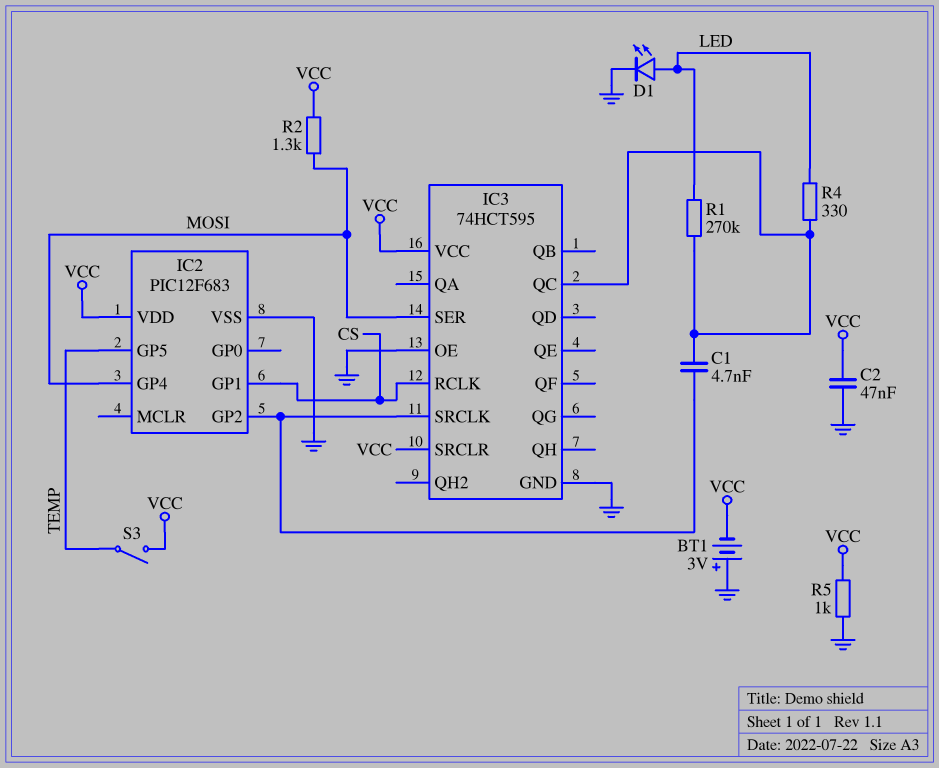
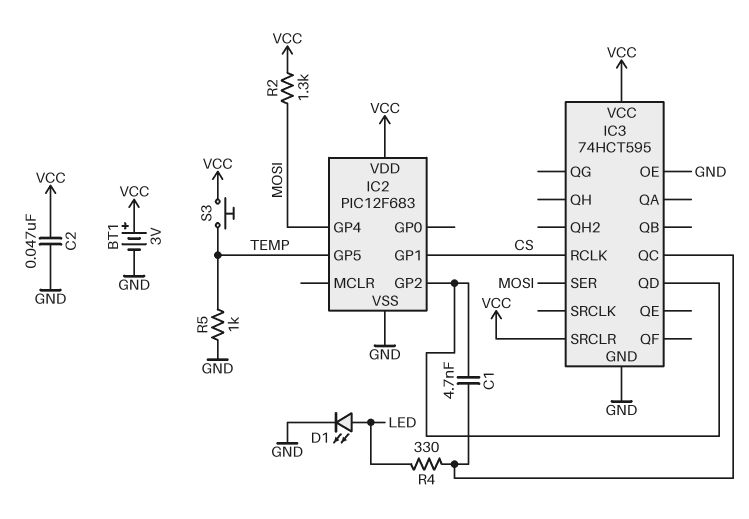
BT1: 3V (plus GND, minus VCC) -> 3V (plus VCC, minus GND)
IC3 pin QD: none -> IC2/GP2
IC3 pin SRCLK: IC2/GP2 -> none
R1: 270k (IC3/QC, LED) -> none
R5: 1k (GND, VCC) -> 1k (GND, TEMP)
S3: switch (TEMP, VCC) -> button (TEMP, VCC)

